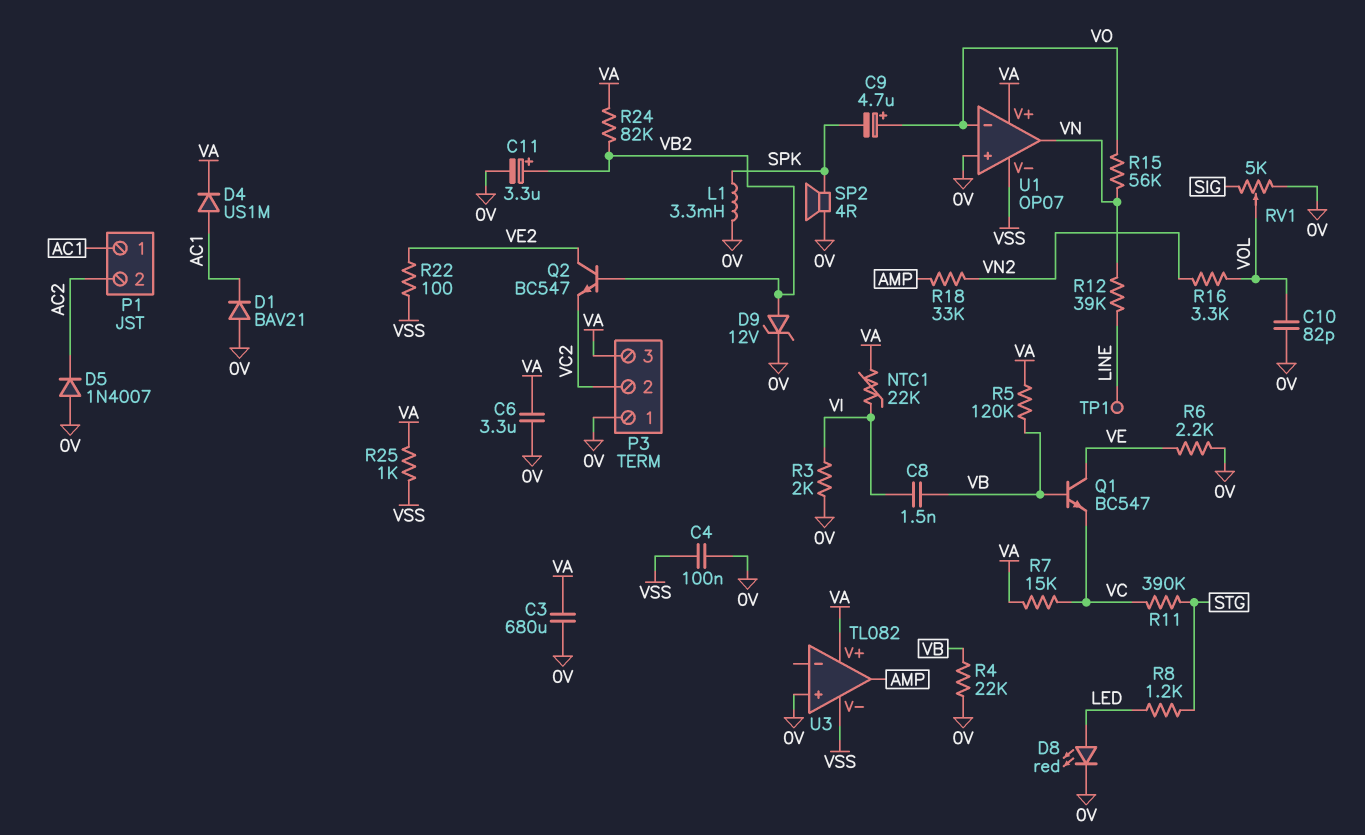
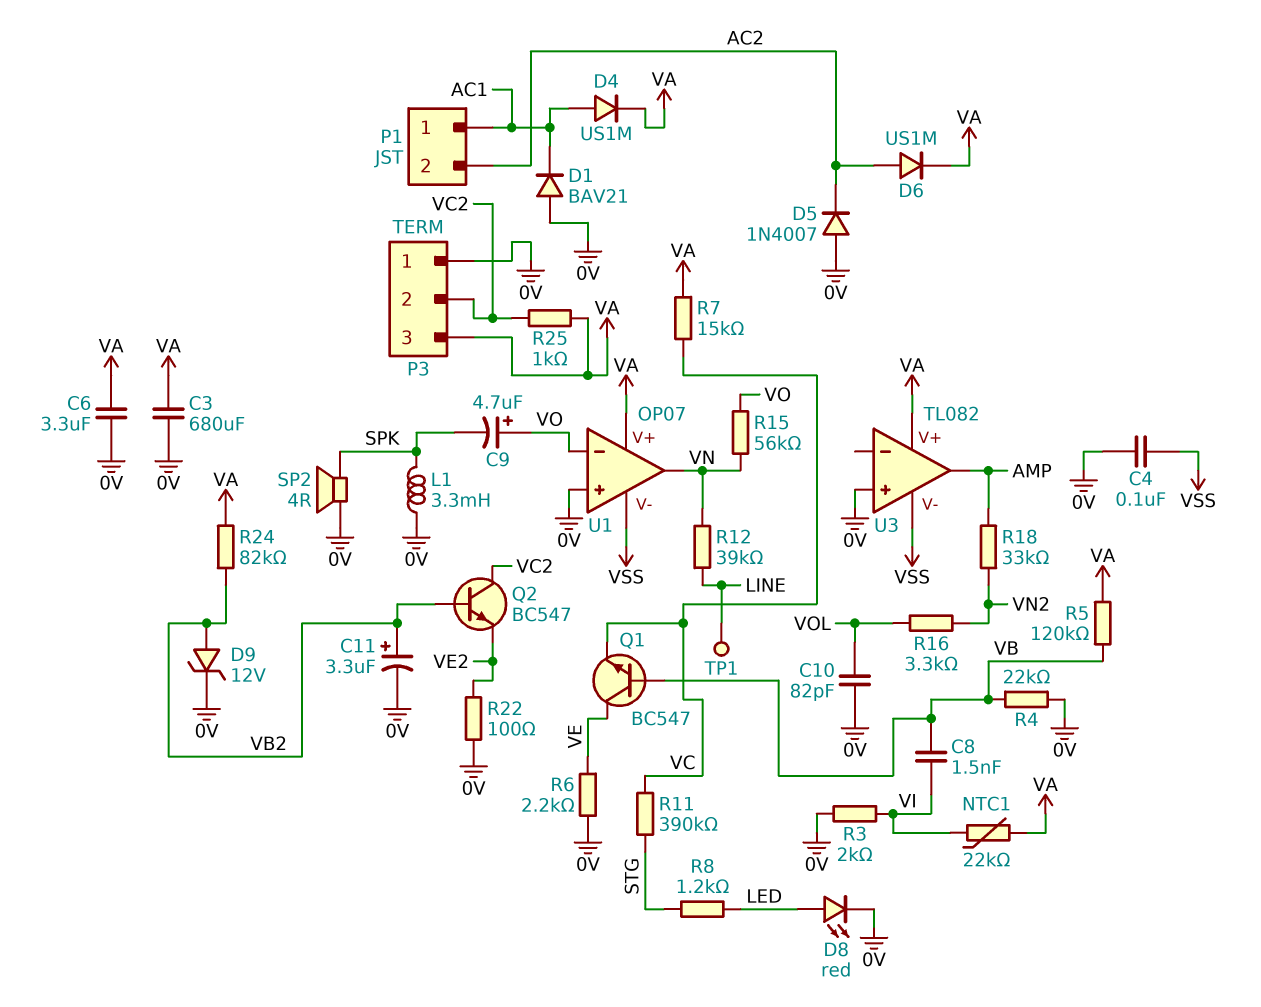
D6: none -> diode US1M (A AC2, K VA)
Q2: NPN BC547 (B VB2, C VE2, E VC2) -> NPN BC547 (B VB2, C VC2, E VE2)
R22: 100 (VE2, VSS) -> 100 (0V, VE2)
R25: 1k (VA, VSS) -> 1k (VA, VC2)
RV1: 5k (0V, SIG, wiper VOL) -> none

